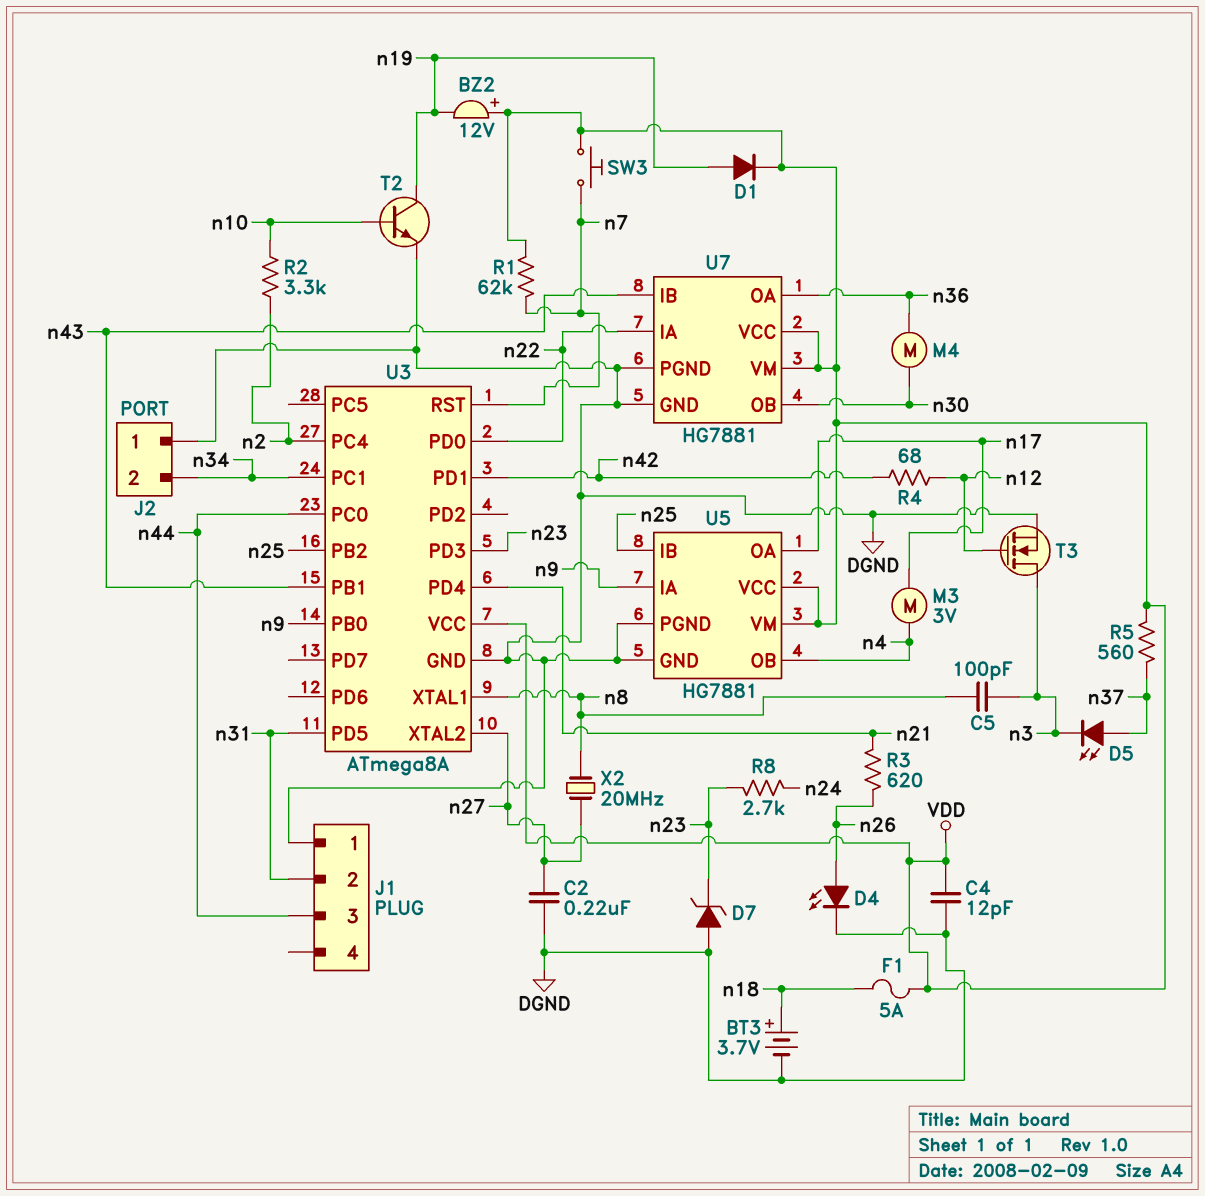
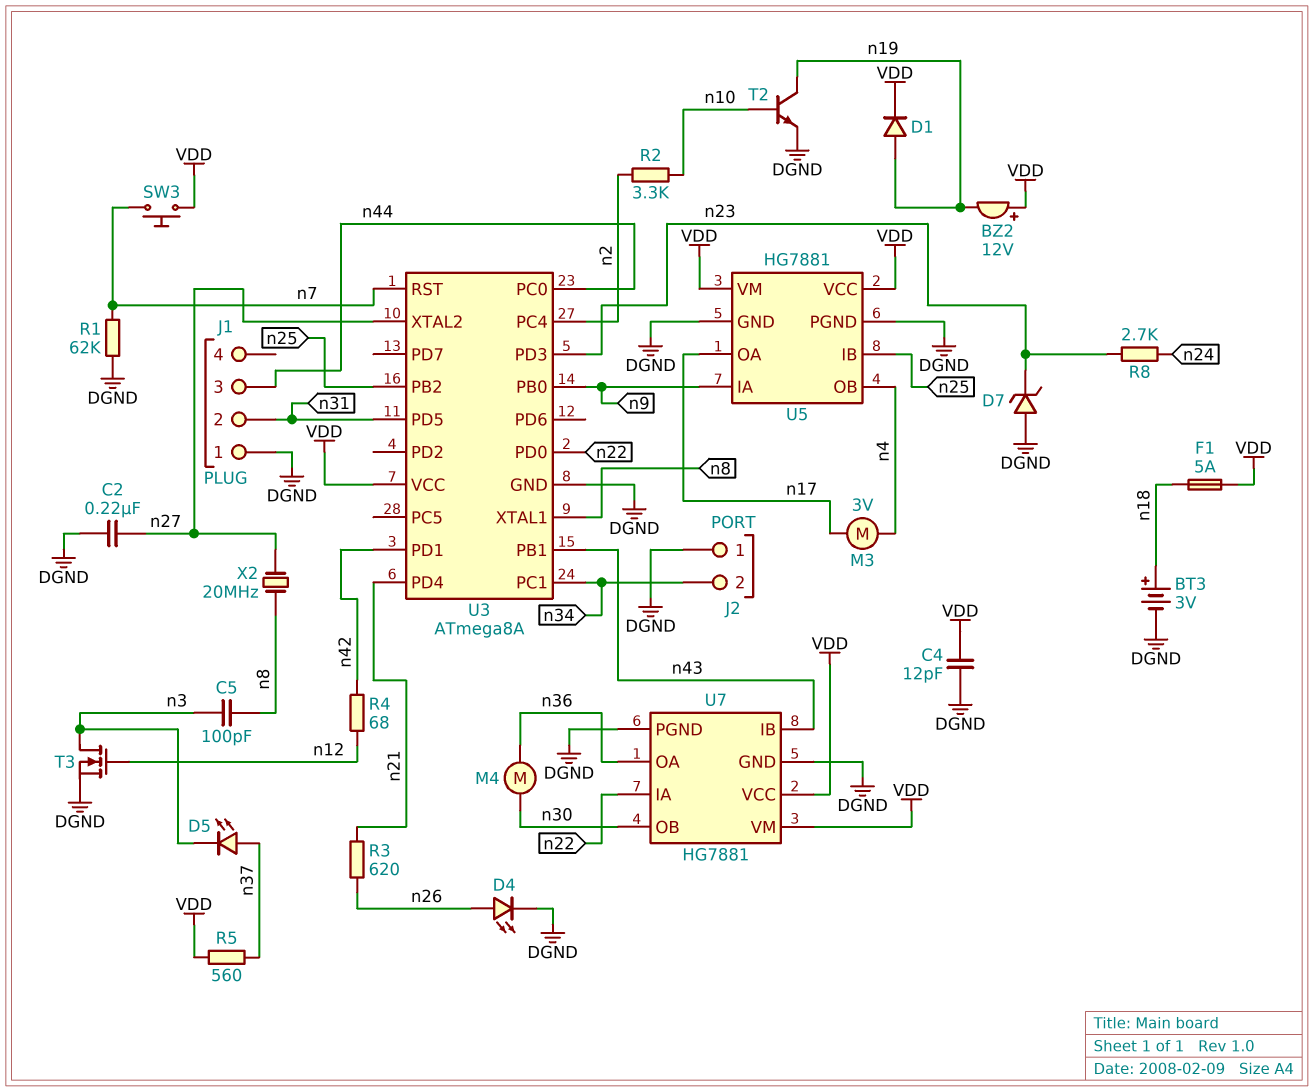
BT3: 3.7V (plus n18, minus DGND) -> 3V (plus n18, minus DGND)
R1: 62k (VDD, n7) -> 62k (DGND, n7)

